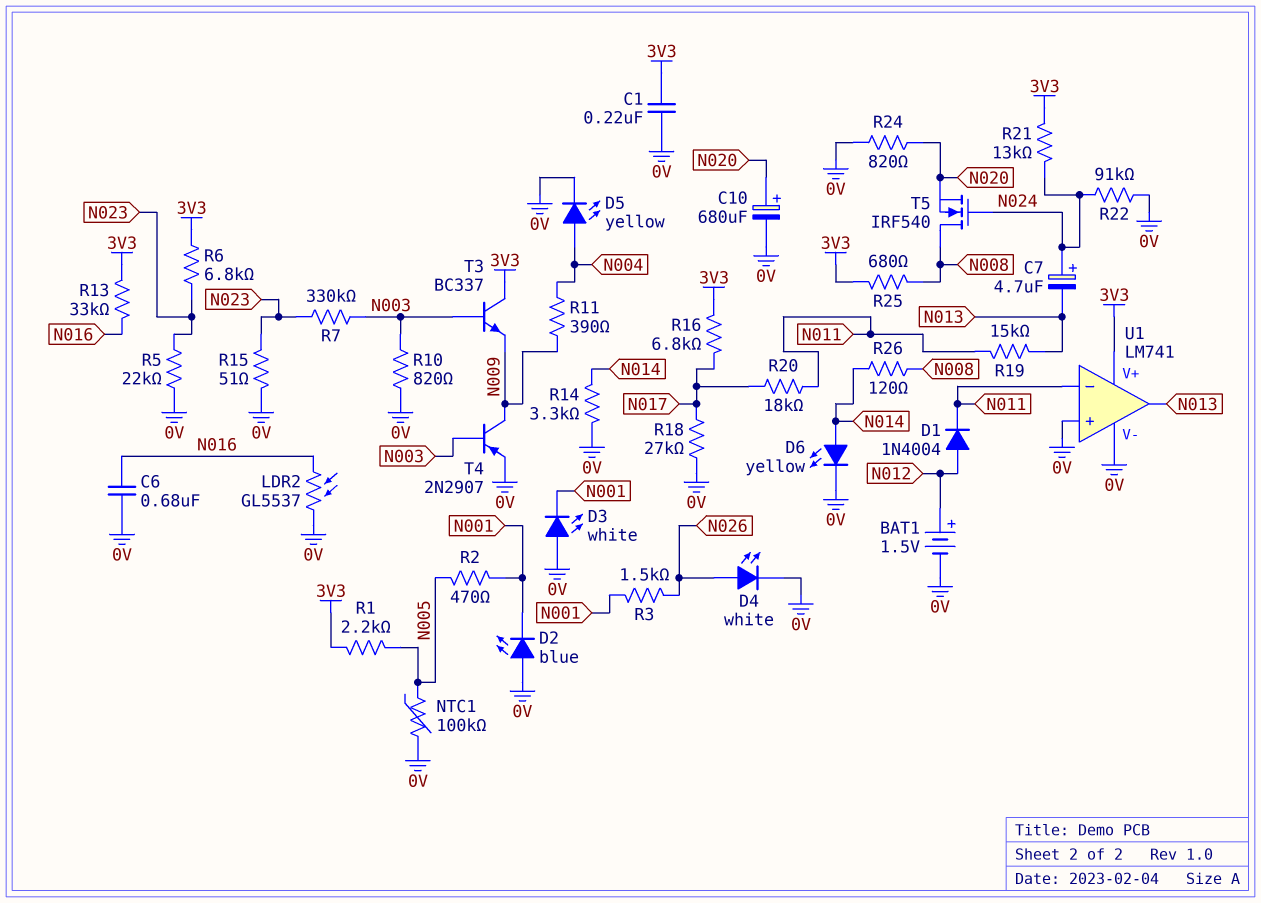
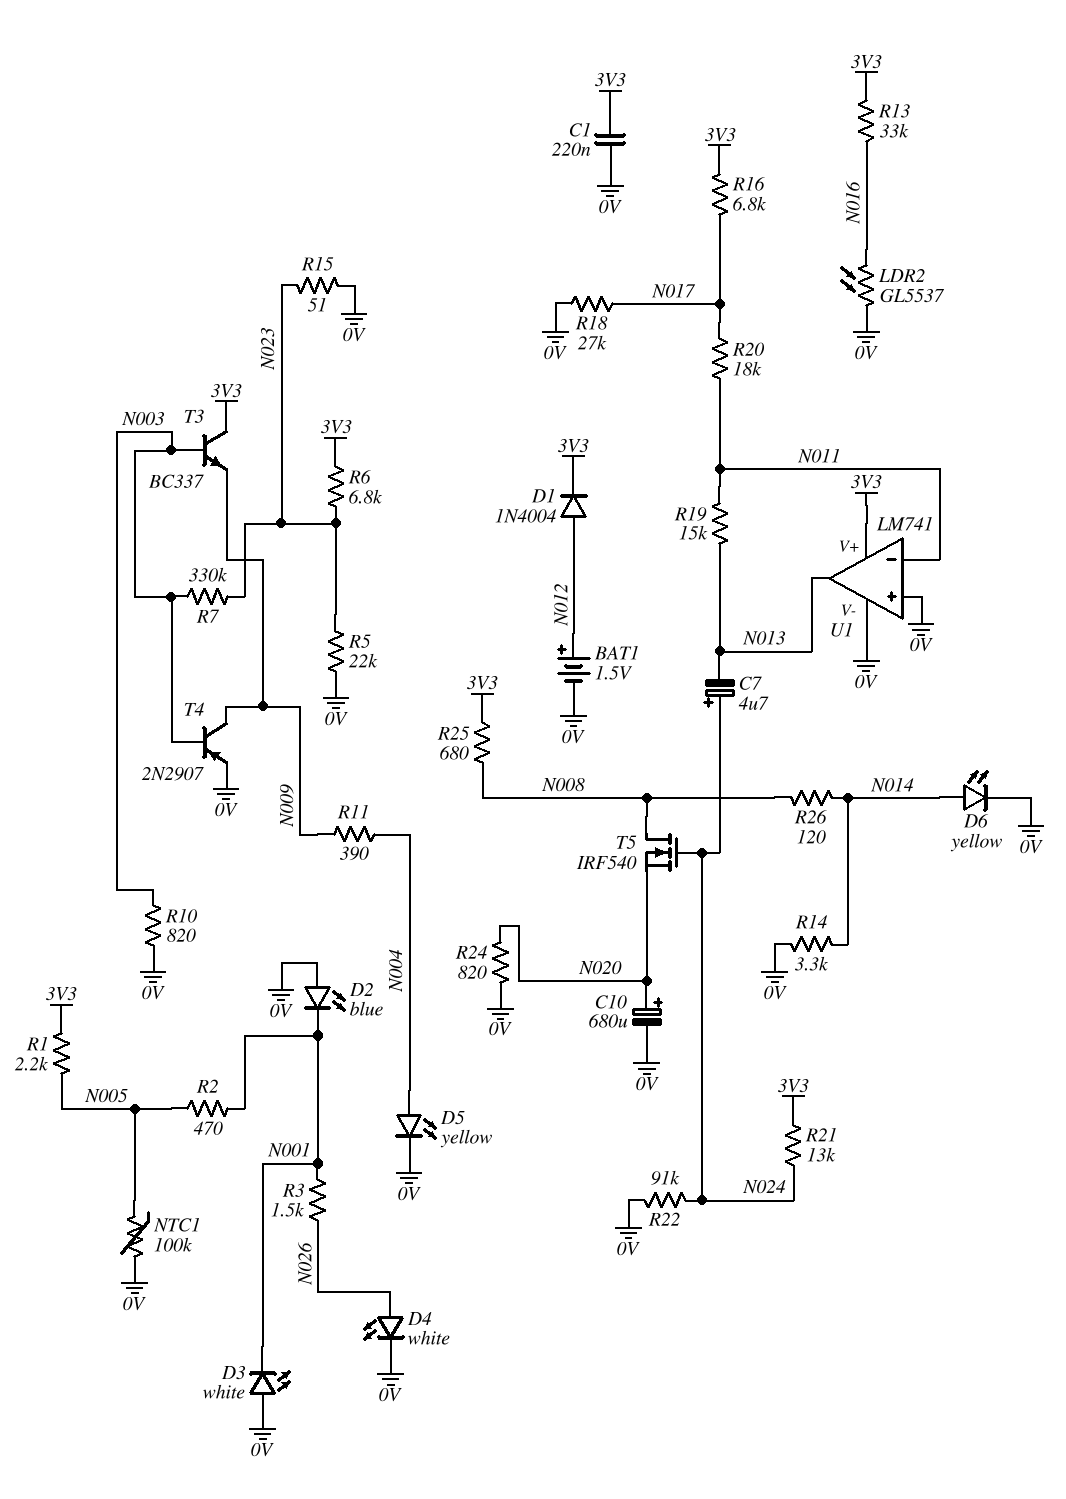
C6: 680nF (0V, N016) -> none
D1: diode 1N4004 (A N012, K N011) -> diode 1N4004 (A N012, K 3V3)

